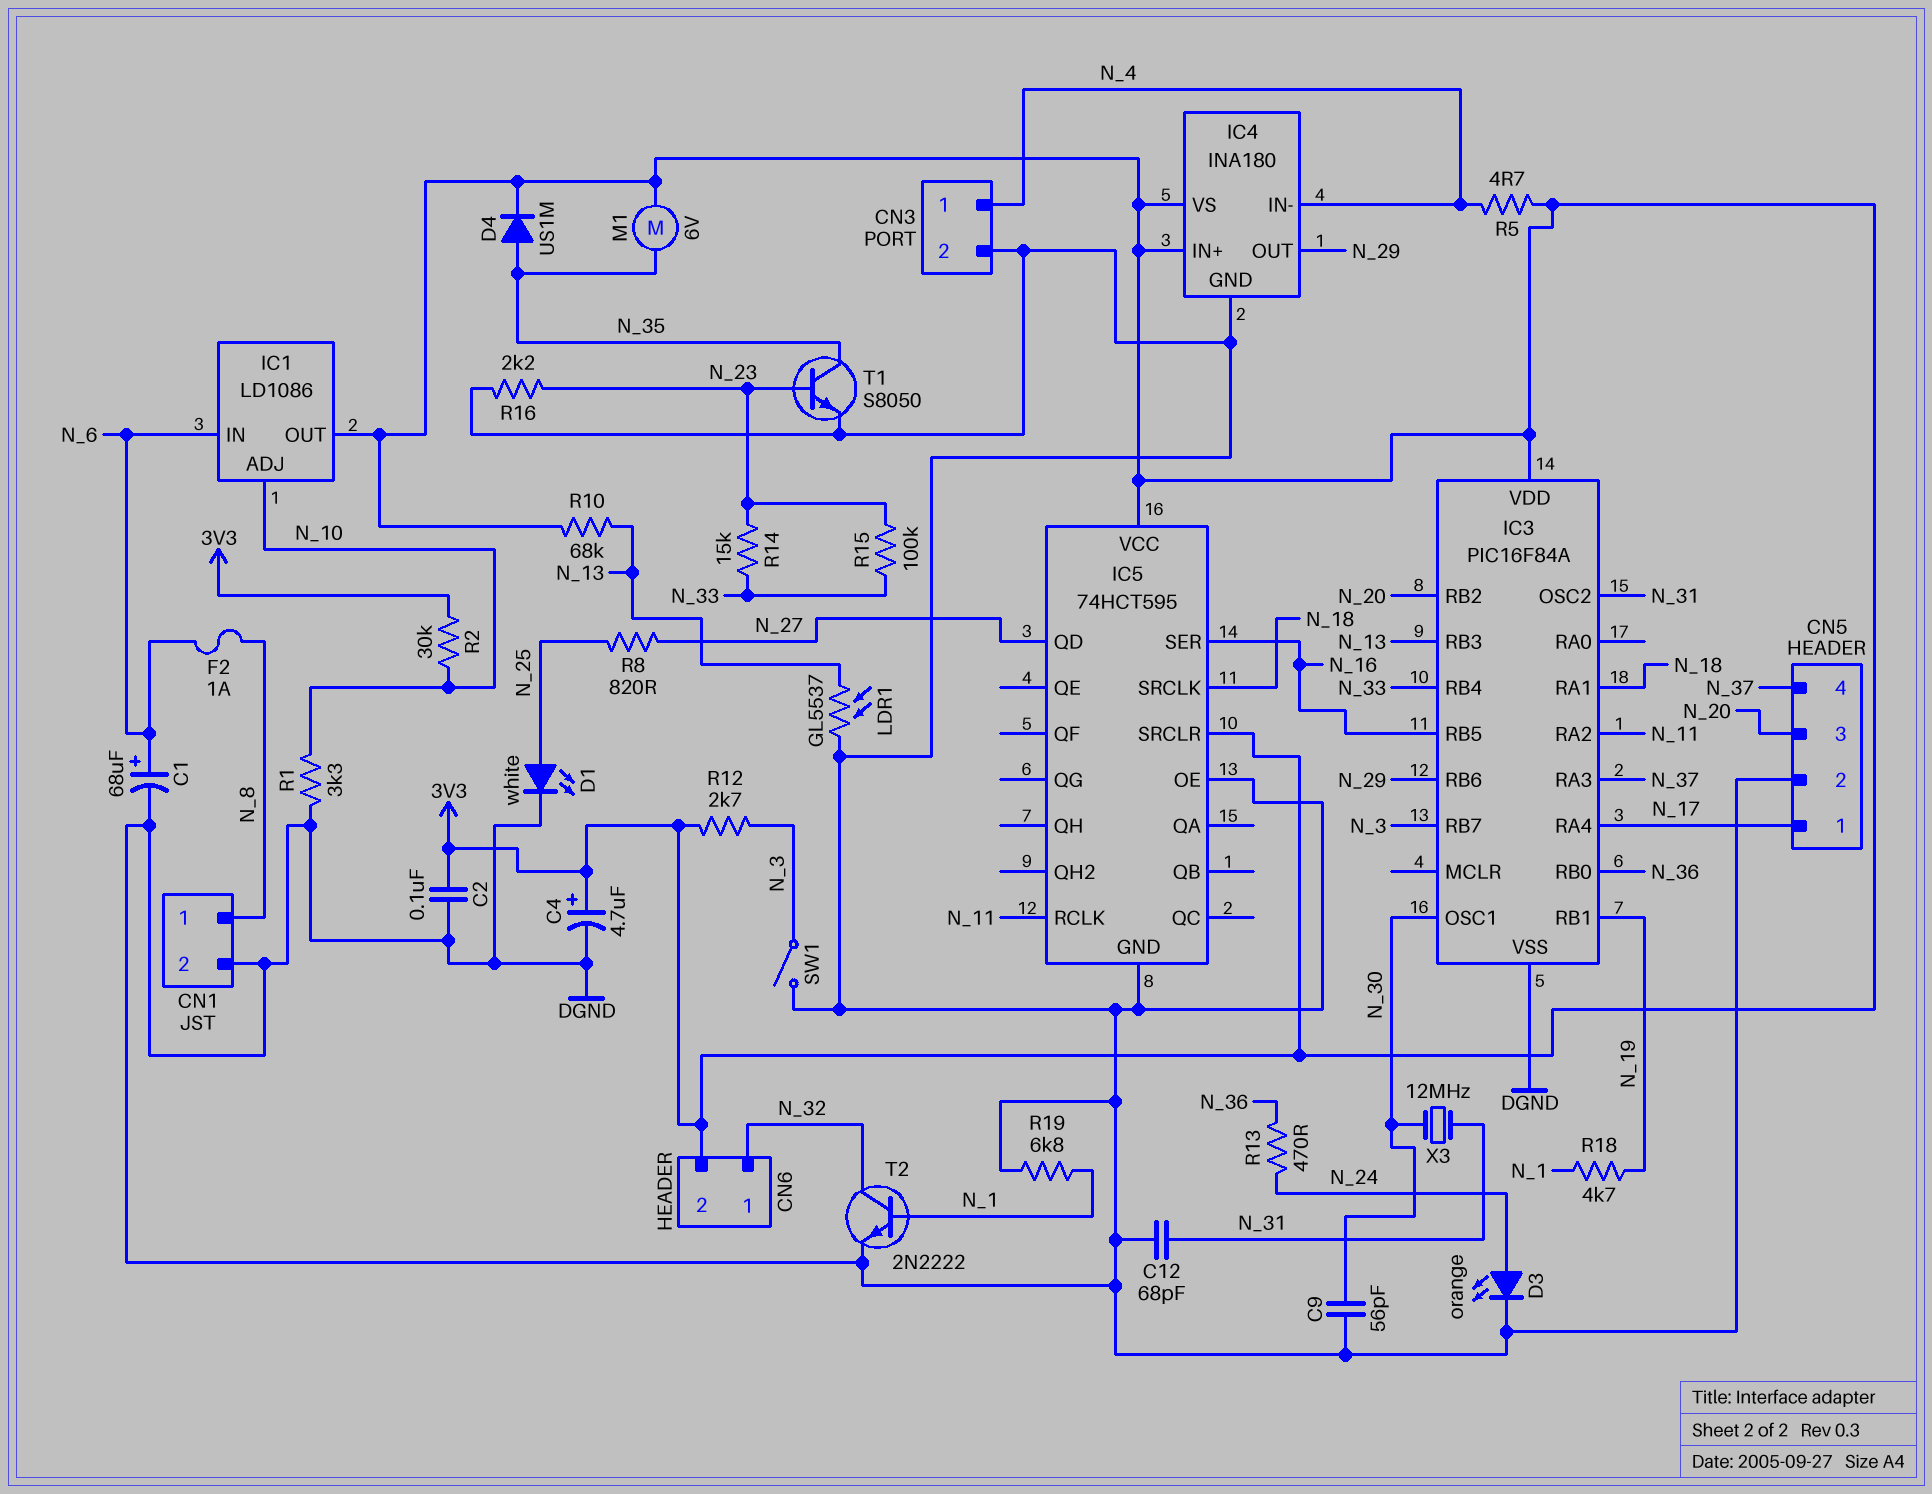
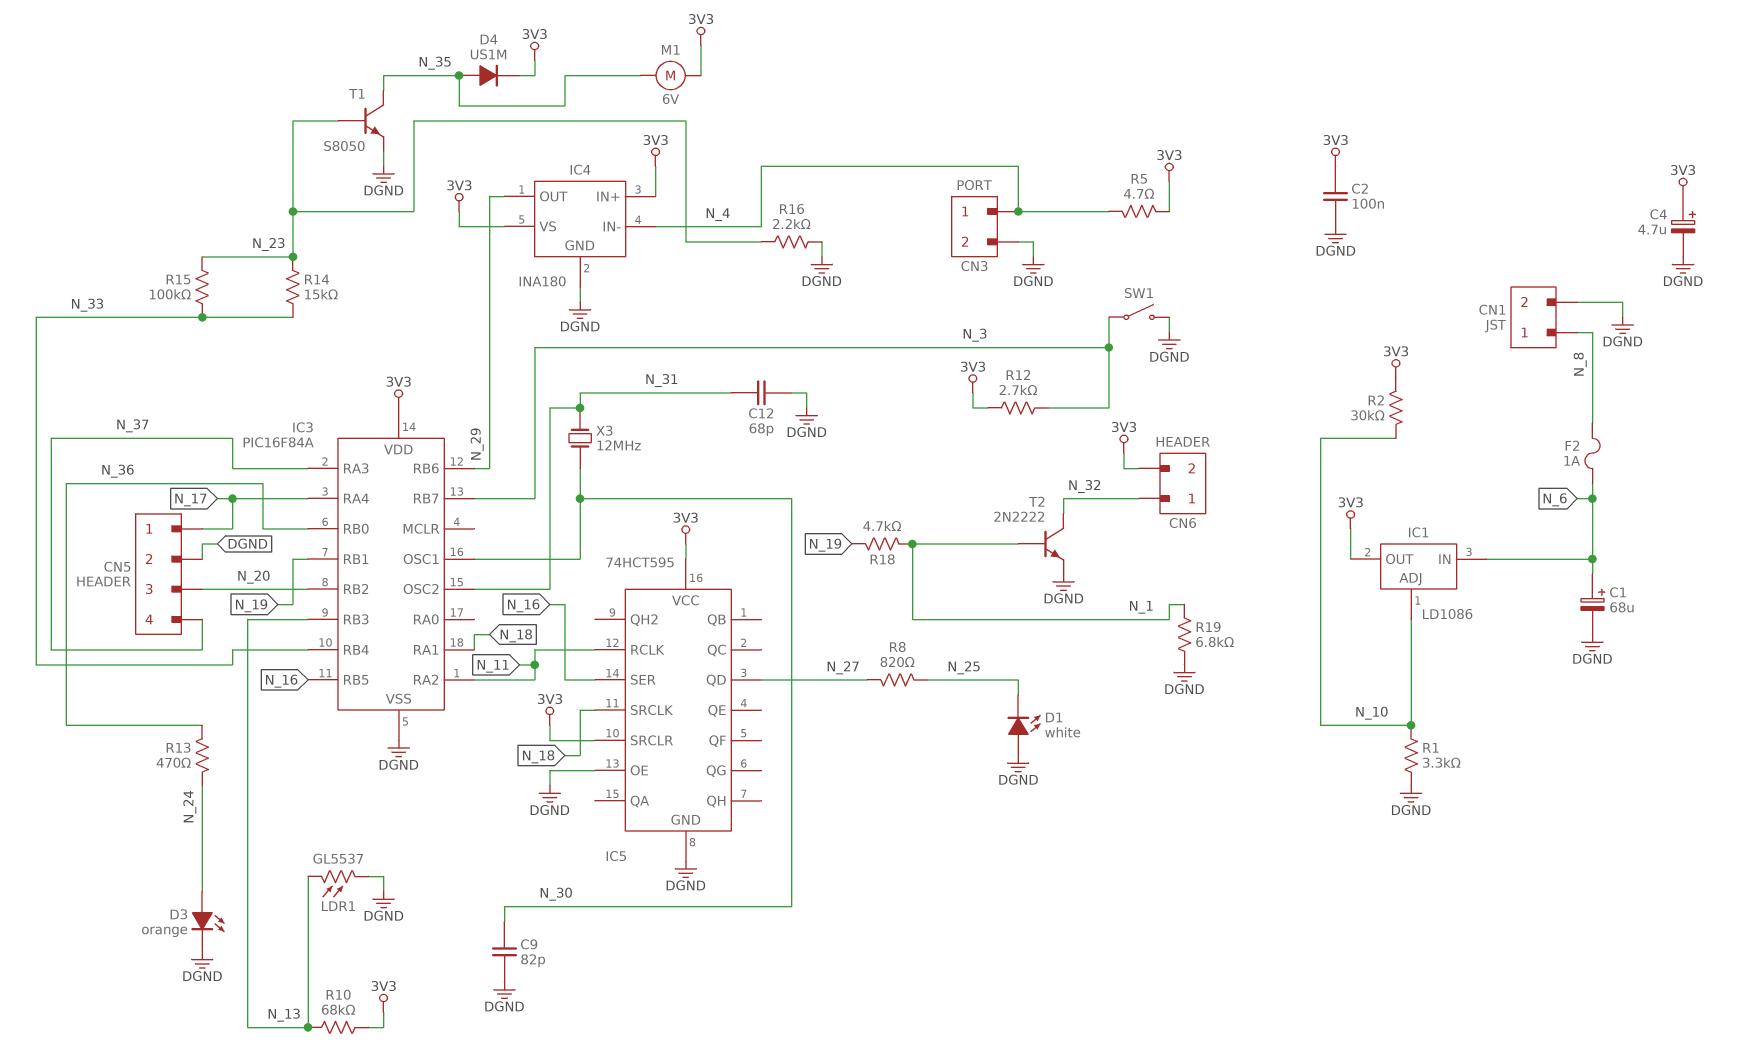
C9: 56pF (DGND, N_30) -> 82pF (DGND, N_30)
D1: LED white (A N_25, K DGND) -> LED white (A DGND, K N_25)

